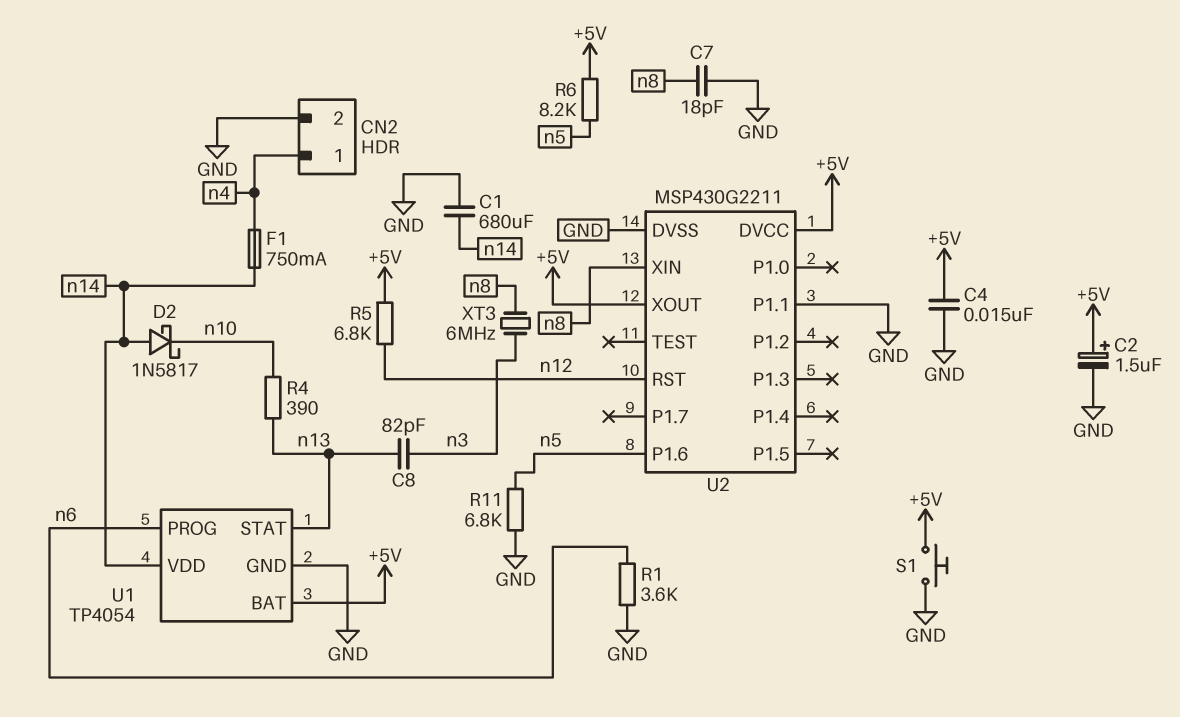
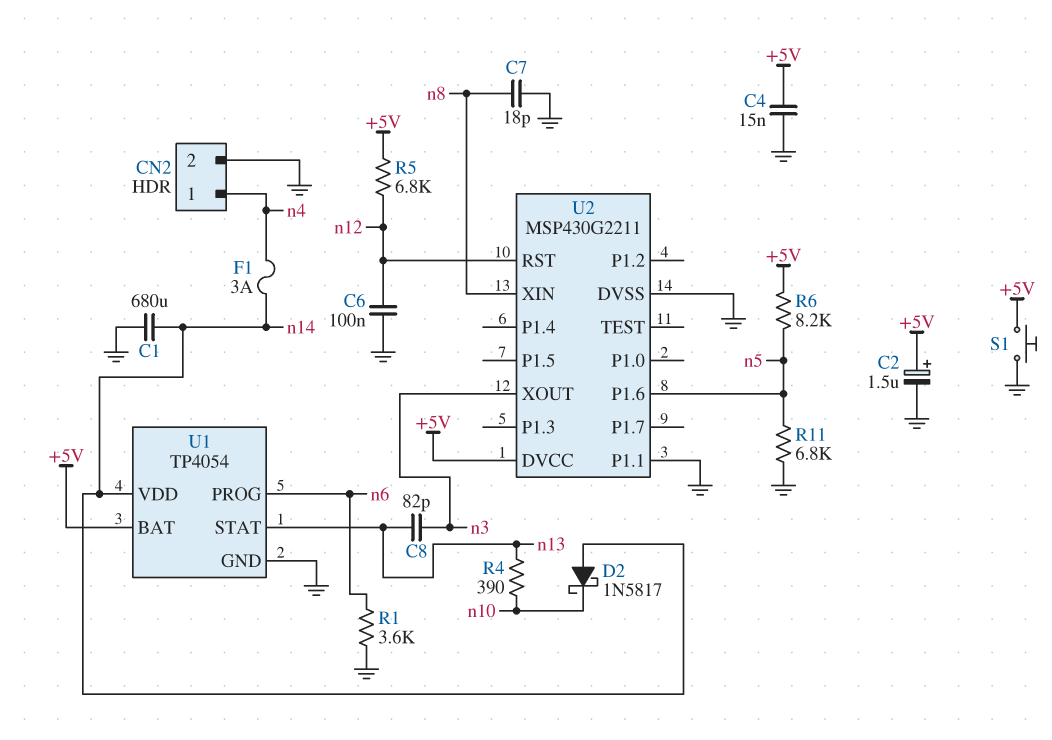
C6: none -> 100nF (GND, n12)
F1: 750mA (n4, n14) -> 3A (n4, n14)
U2 pin XOUT: +5V -> n3
XT3: 6MHz (n3, n8) -> none

